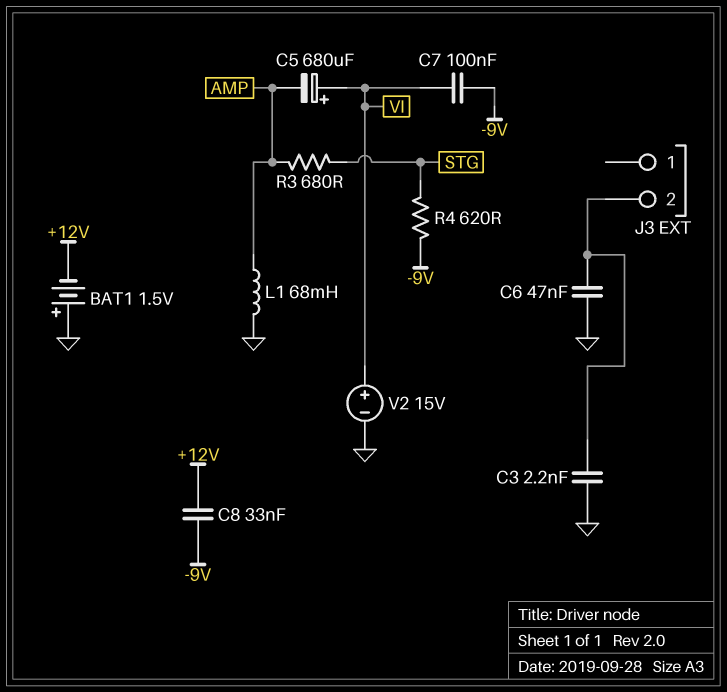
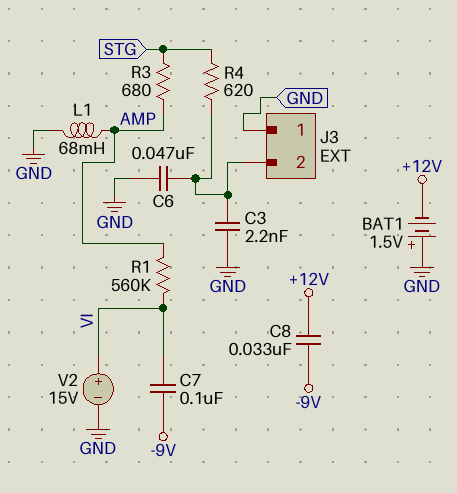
C5: 680uF (plus VI, minus AMP) -> none
J3 pin 1: none -> GND
R1: none -> 560k (AMP, VI)
R4: 620 (-9V, STG) -> 620 (J3/2, STG)

